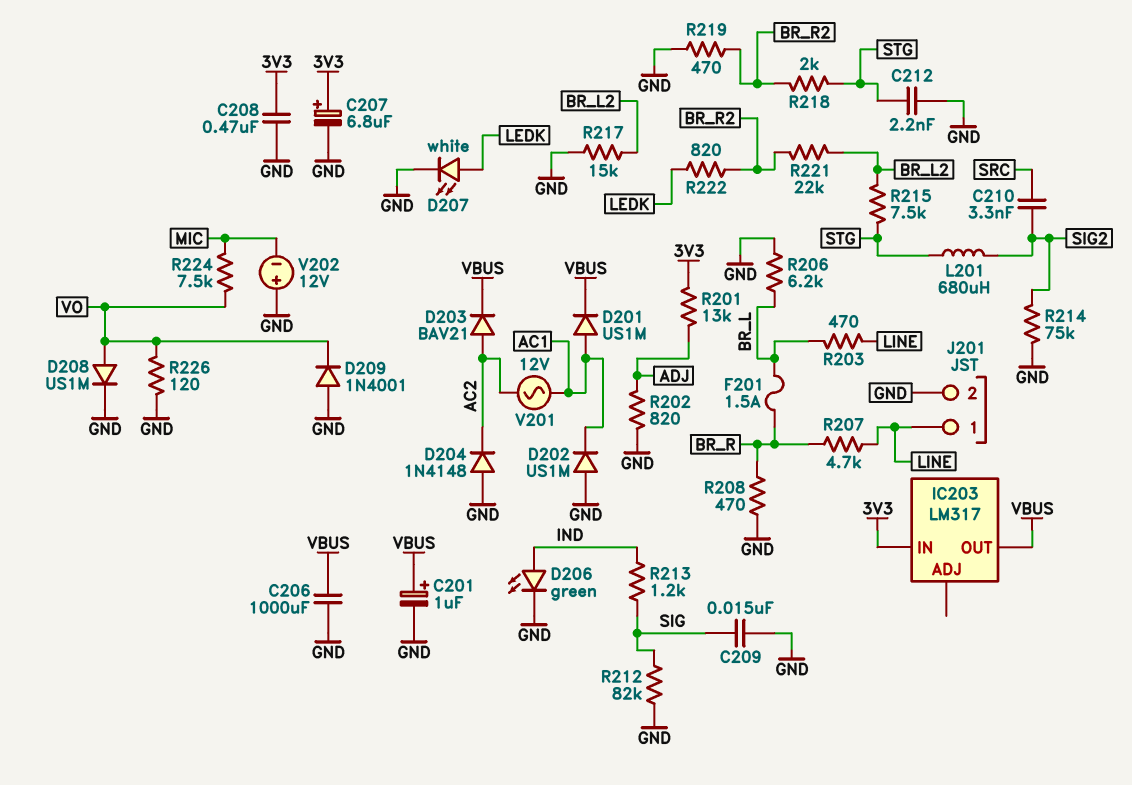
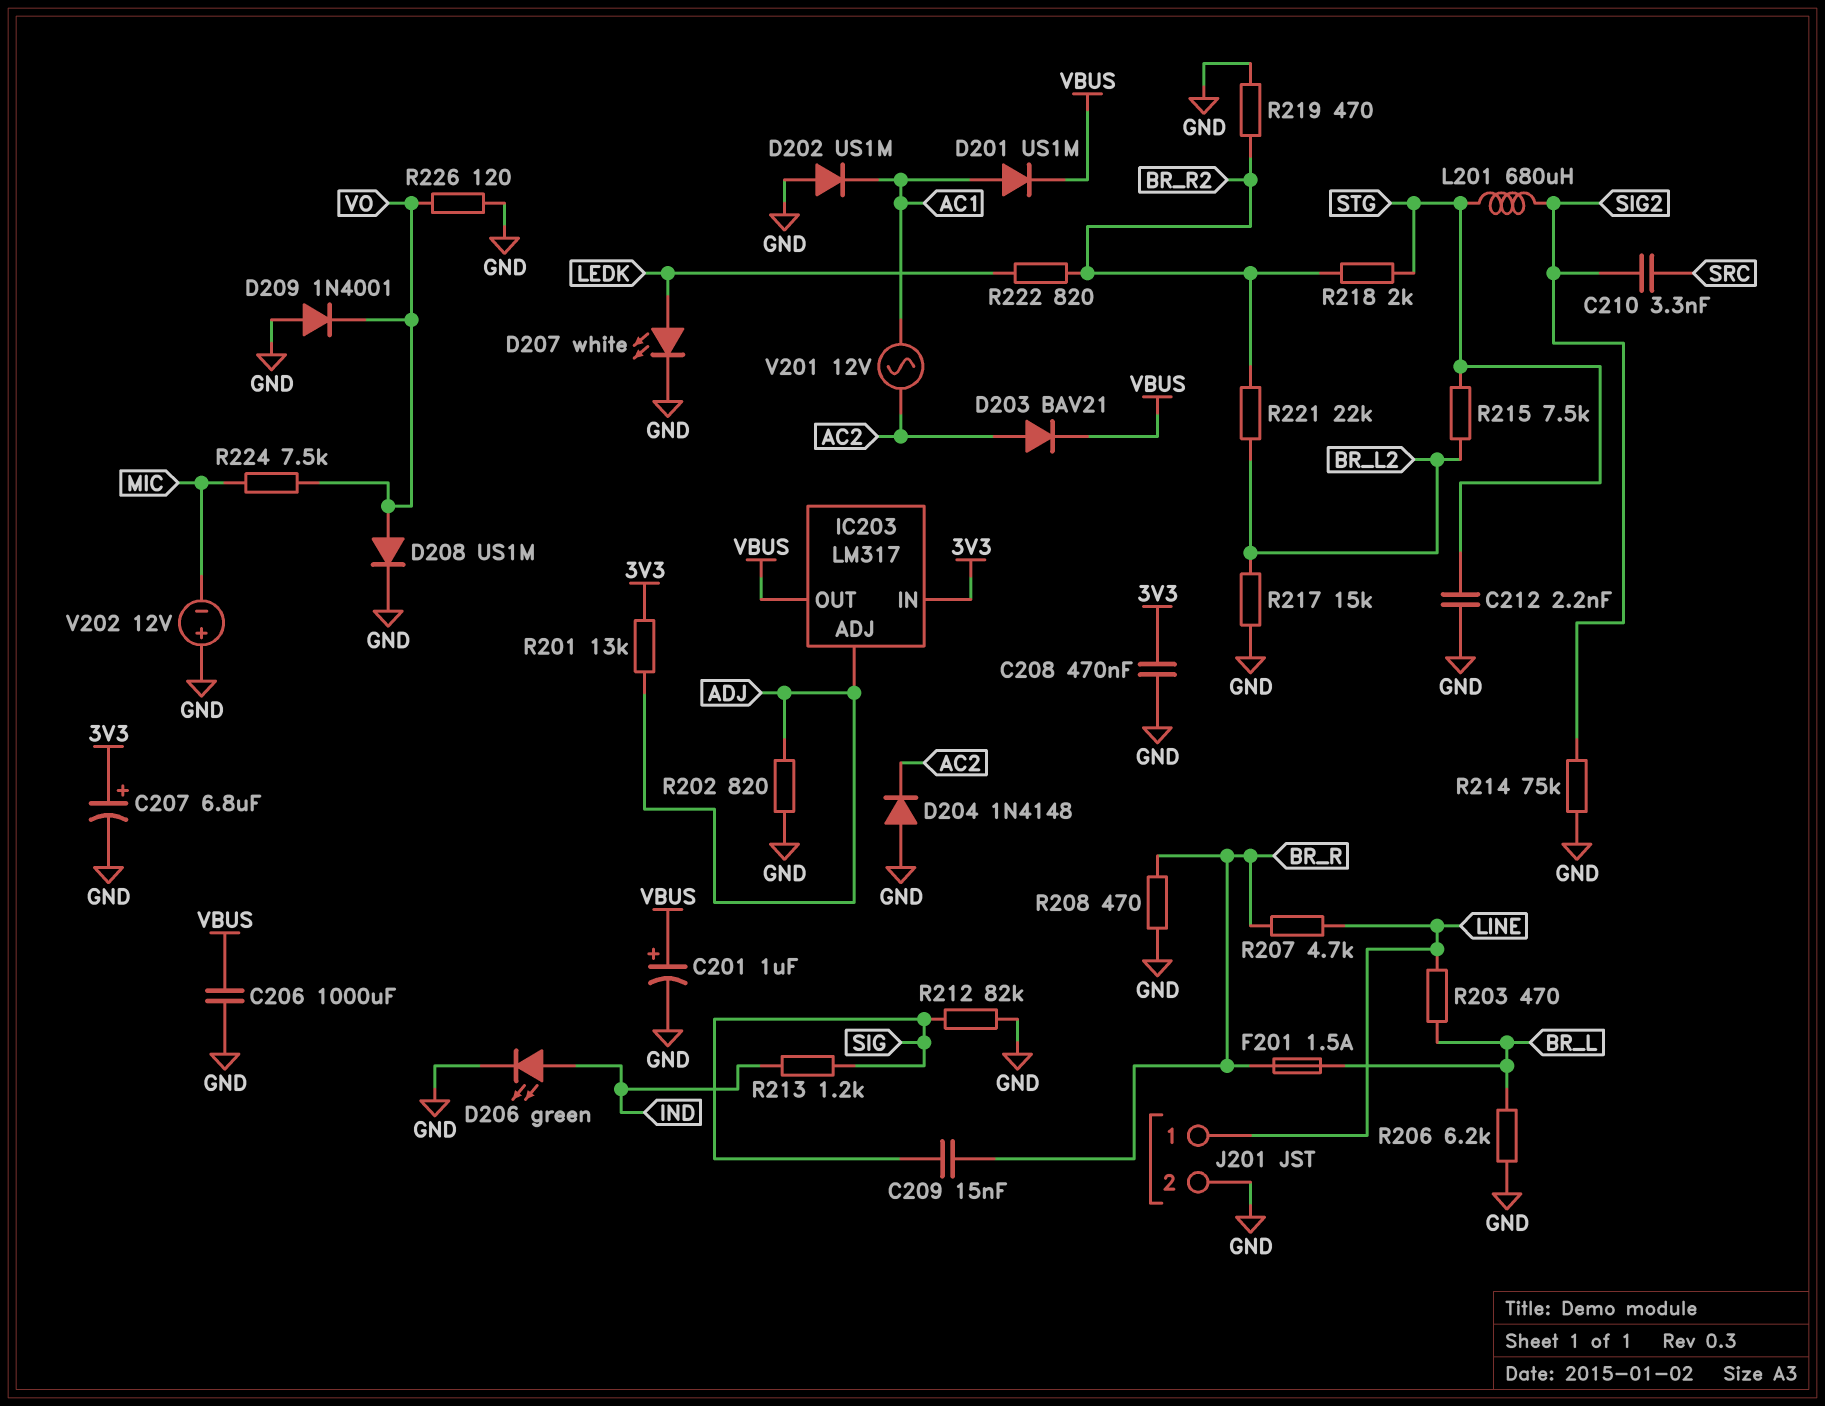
C209: 15nF (GND, SIG) -> 15nF (BR_R, SIG)
IC203 pin ADJ: none -> ADJ

